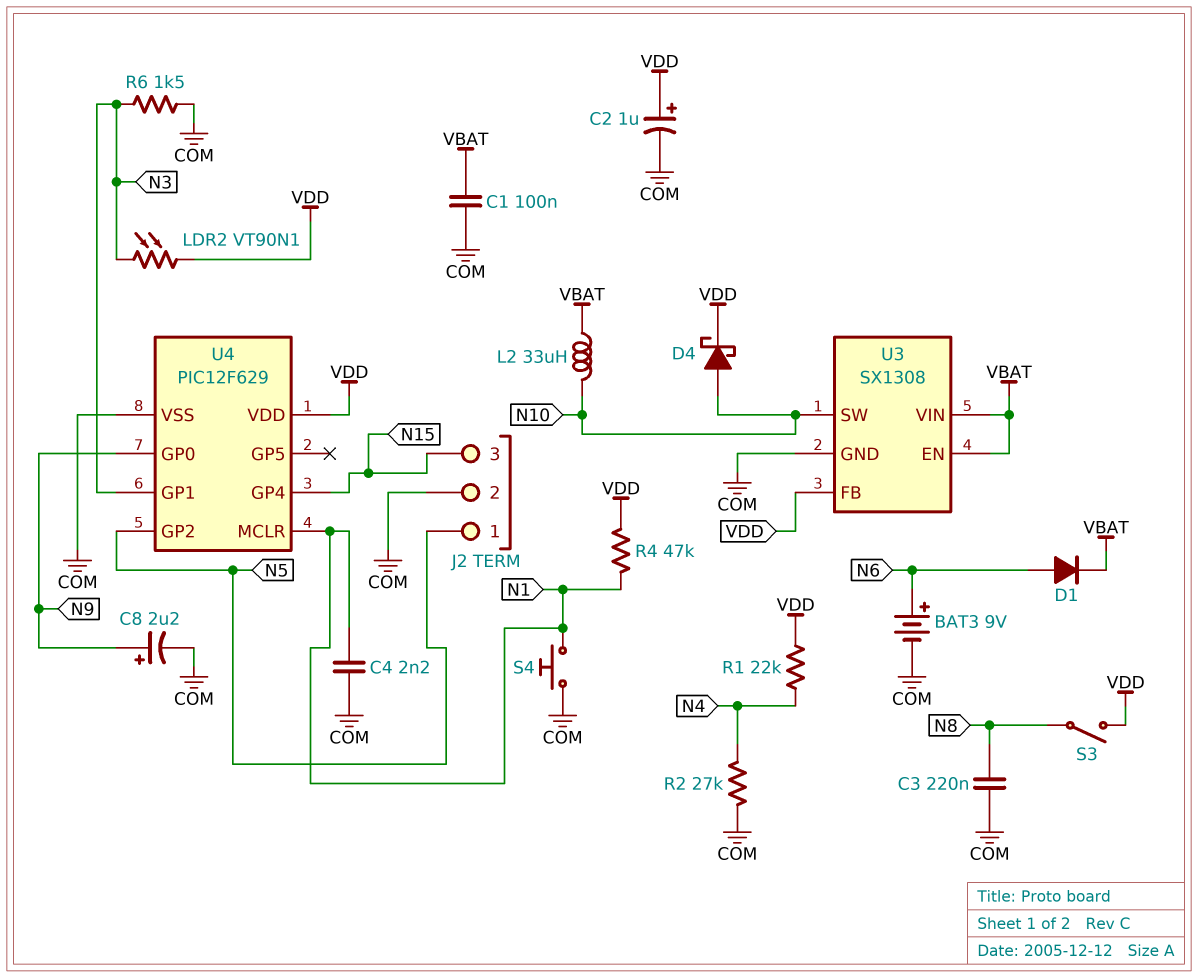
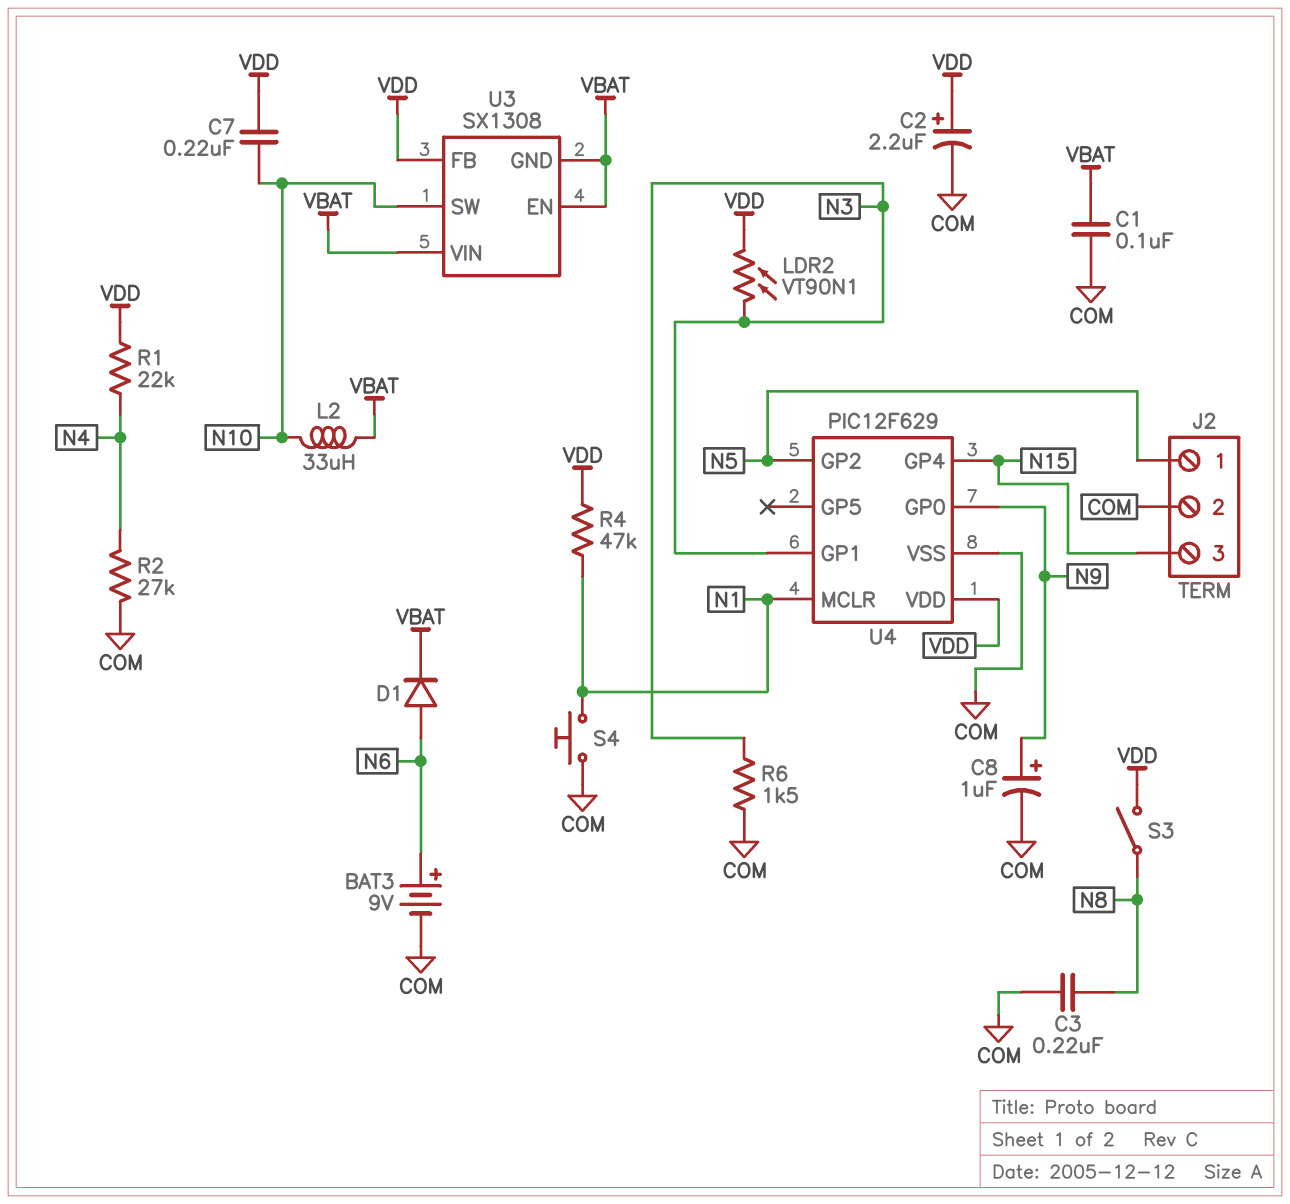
C2: 1uF (plus VDD, minus COM) -> 2.2uF (plus VDD, minus COM)
C4: 2.2nF (COM, N1) -> none
C7: none -> 220nF (N10, VDD)
C8: 2.2uF (plus N9, minus COM) -> 1uF (plus N9, minus COM)
D4: schottky (A N10, K VDD) -> none
U3 pin GND: COM -> VBAT

